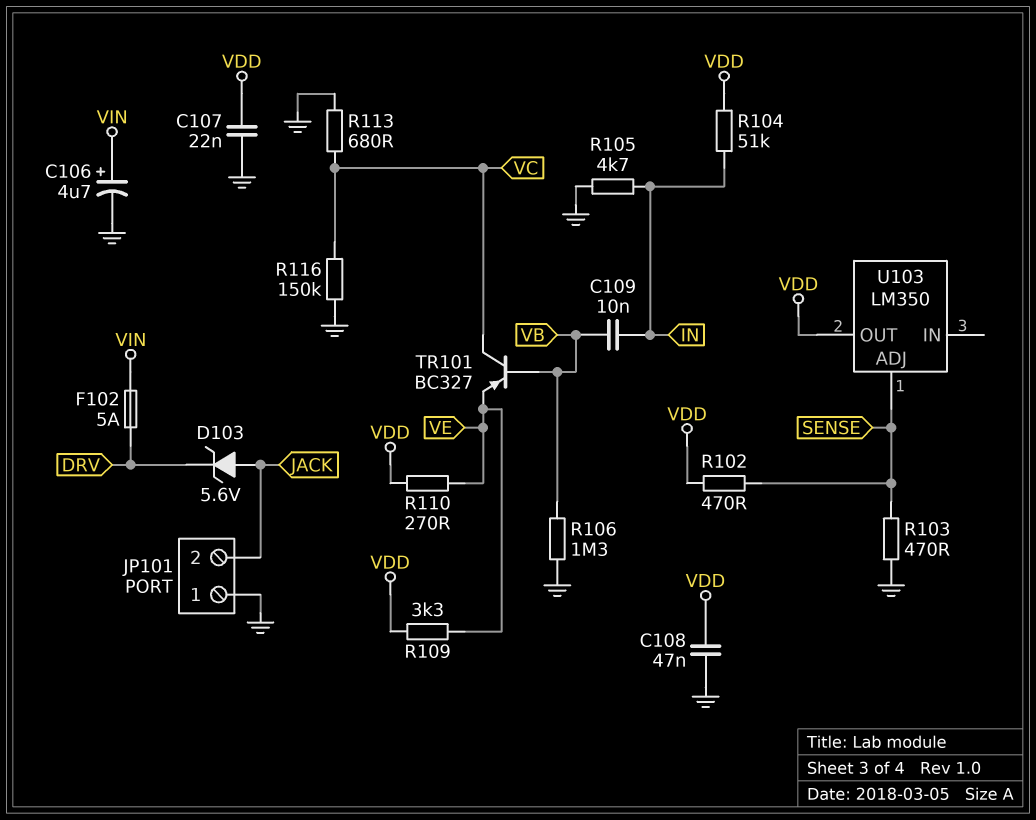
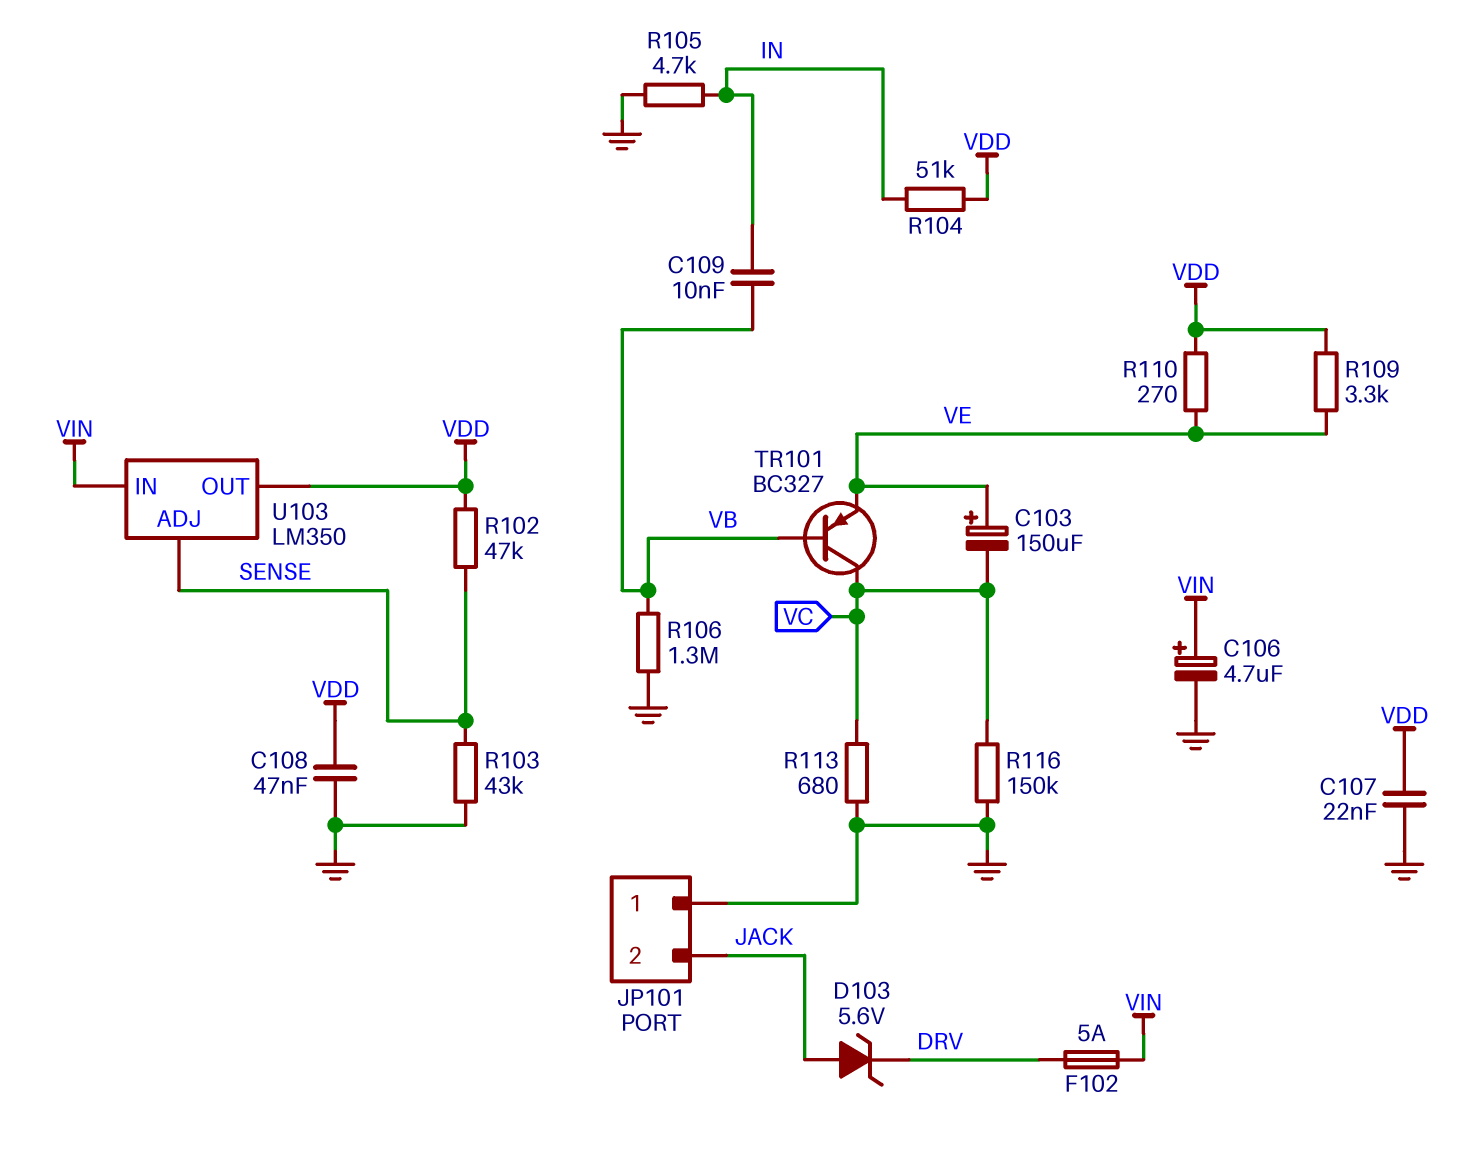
C103: none -> 150uF (plus VE, minus VC)
R102: 470 (SENSE, VDD) -> 47k (SENSE, VDD)
R103: 470 (GND, SENSE) -> 43k (GND, SENSE)
U103 pin IN: none -> VIN

